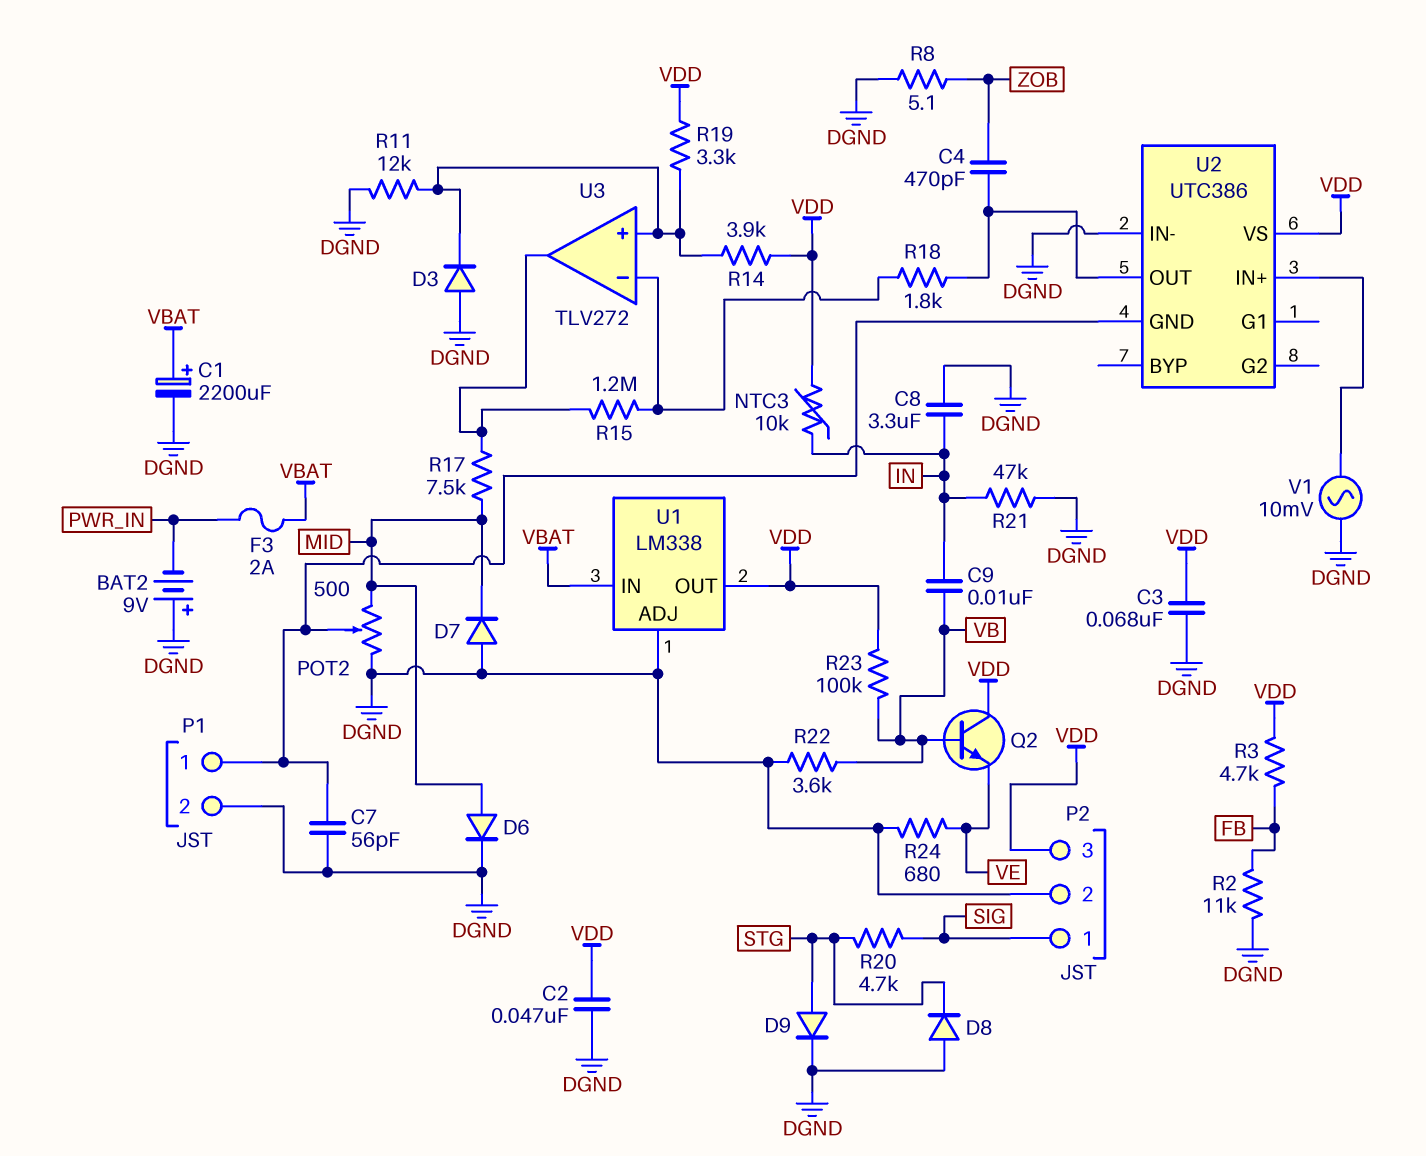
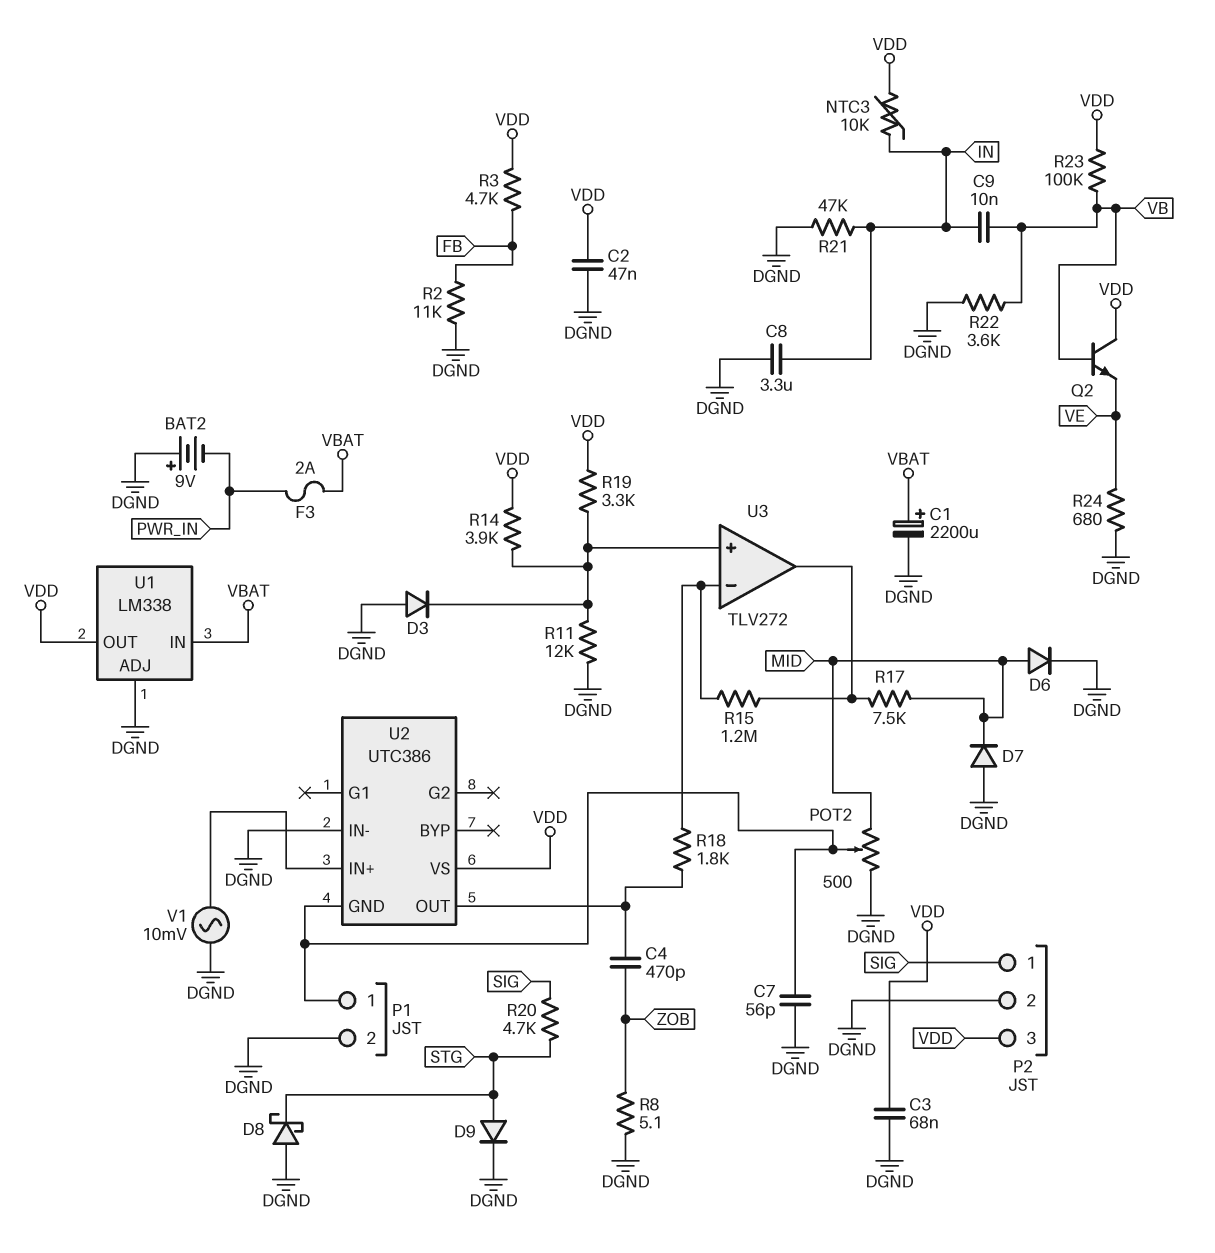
D8: diode (A DGND, K STG) -> schottky (A DGND, K STG)

